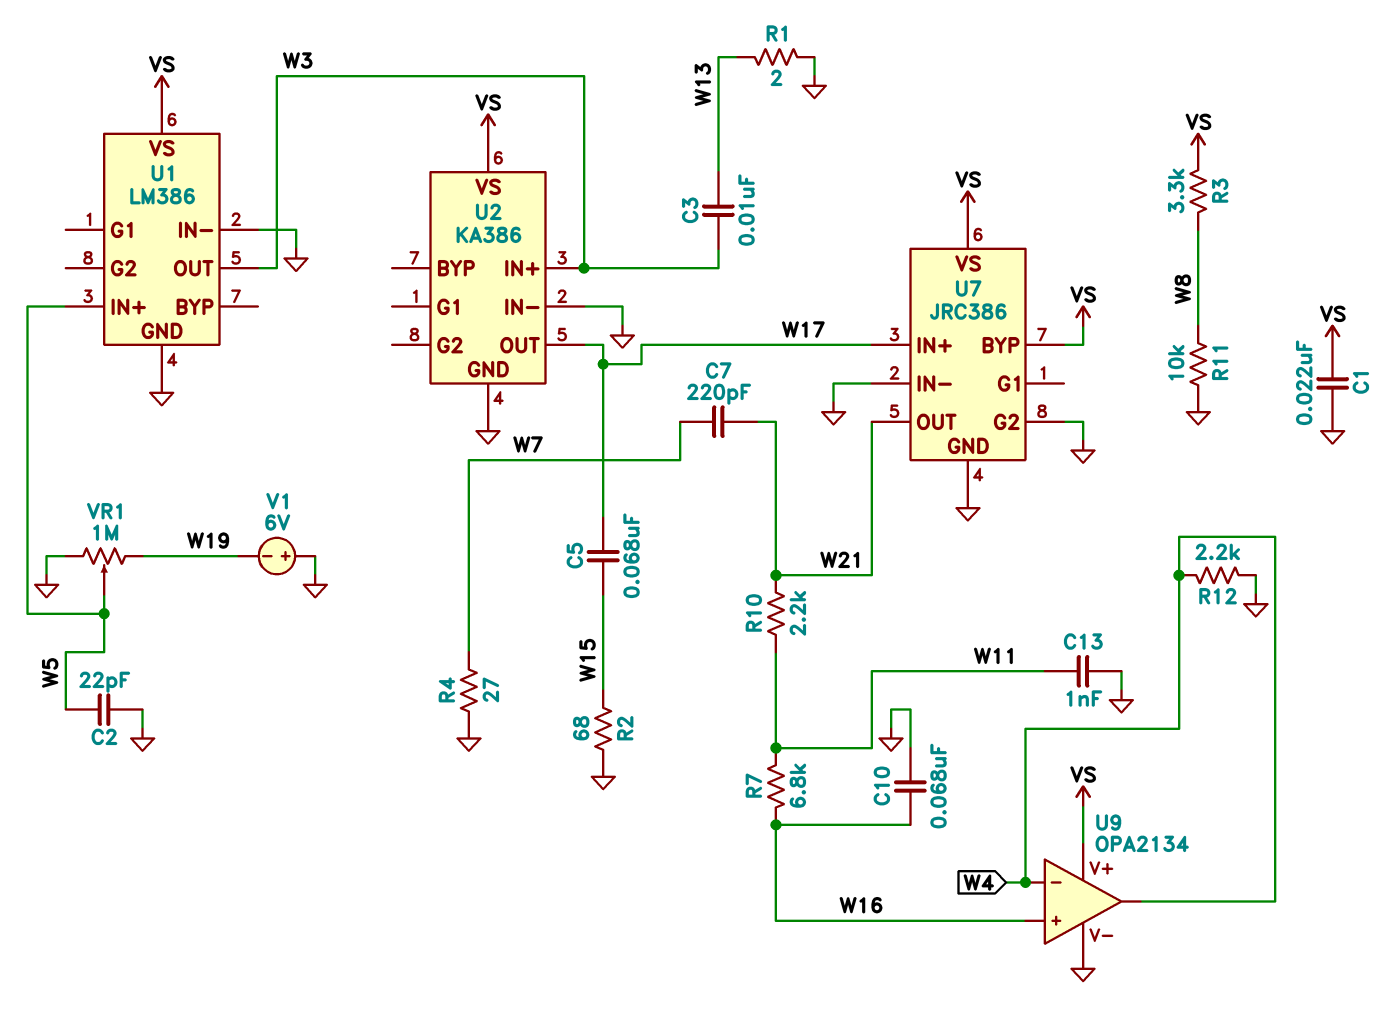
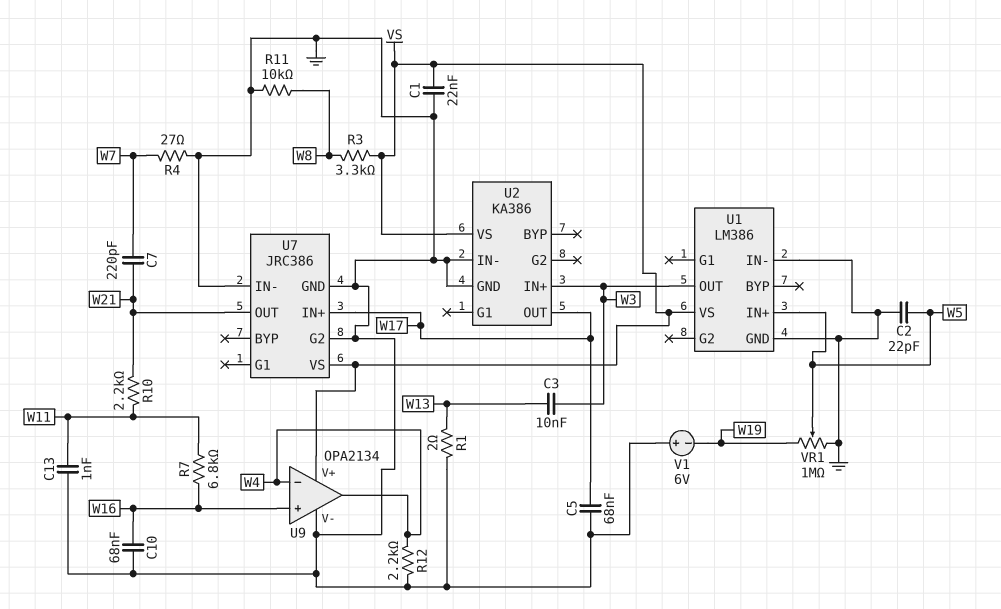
C5: 68nF (W15, W17) -> 68nF (GND, W17)
R2: 68 (GND, W15) -> none
U7 pin BYP: VS -> none

